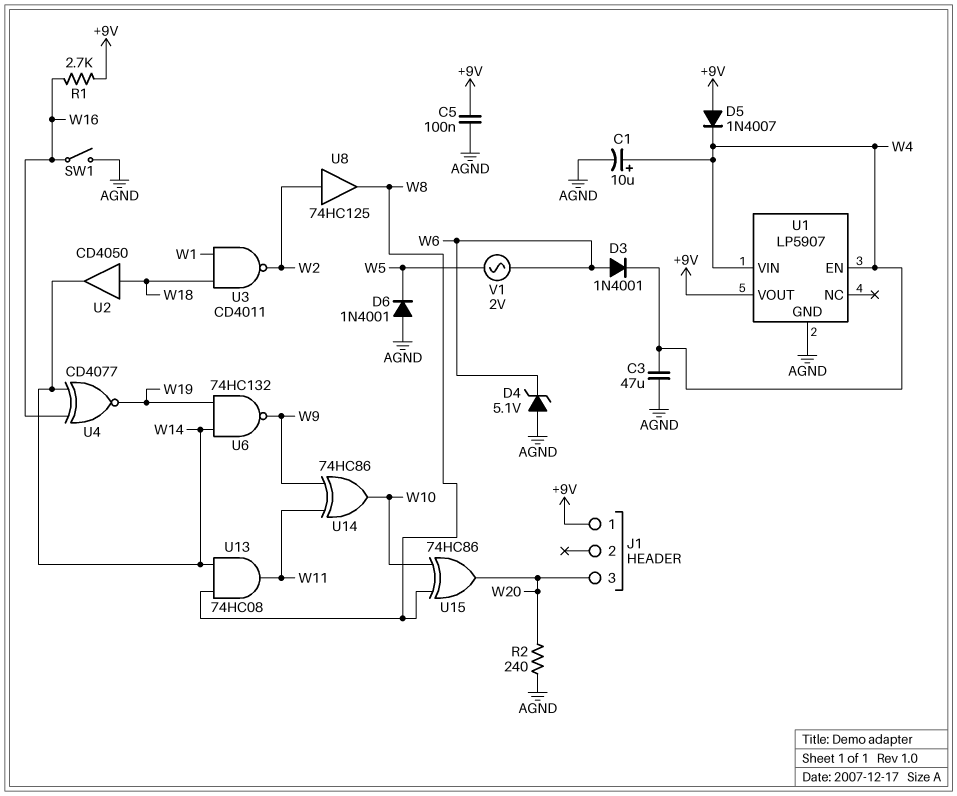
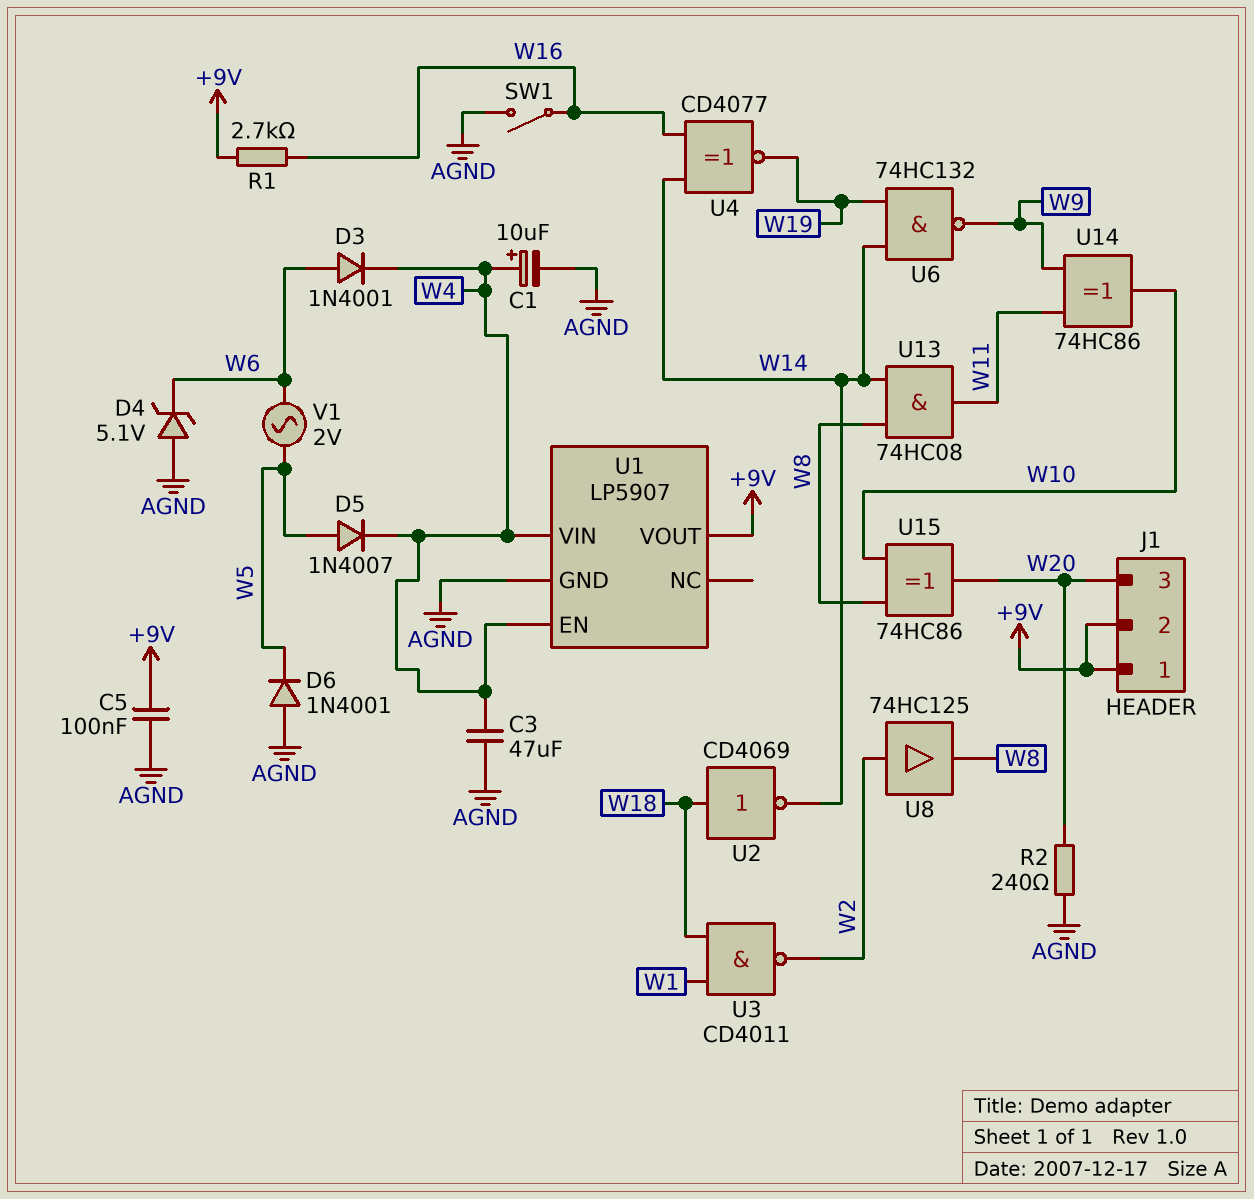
D5: diode 1N4007 (A +9V, K W4) -> diode 1N4007 (A W5, K W4)
J1 pin 2: none -> +9V
U2: buffer CD4050 (in W18, out W14) -> NOT CD4069 (in W18, out W14)

